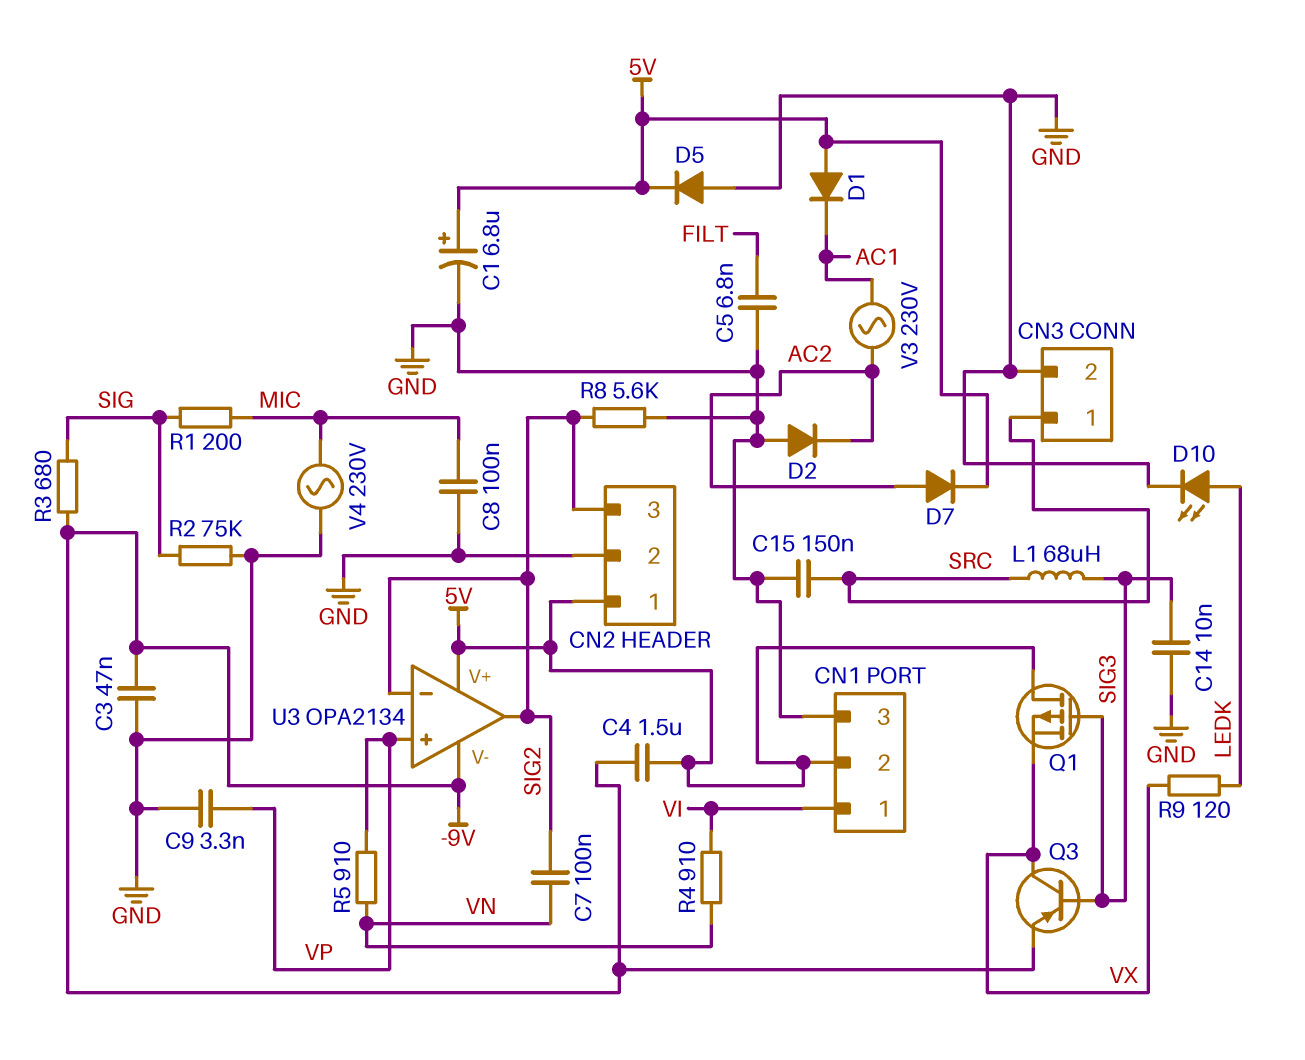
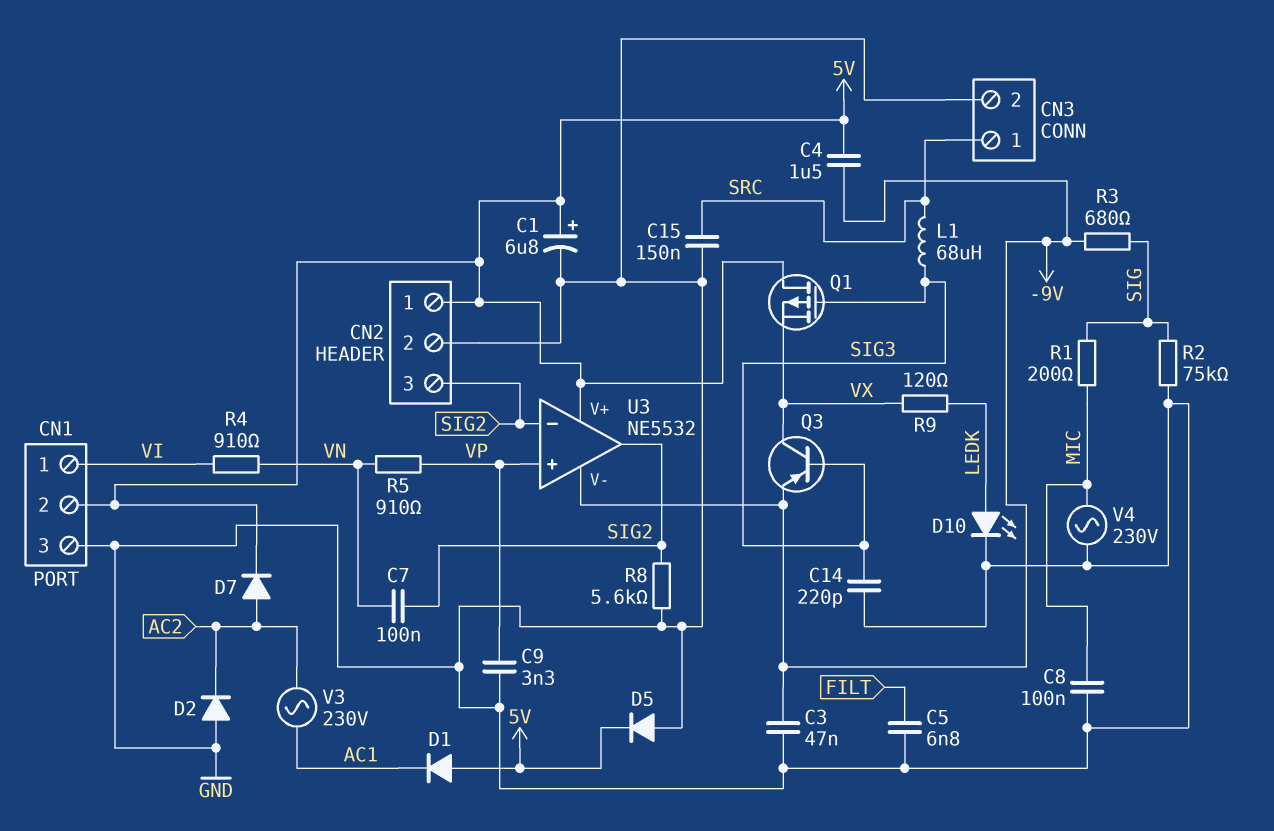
C14: 10nF (GND, SIG3) -> 220pF (GND, SIG3)
U3: OPA2134 -> NE5532

